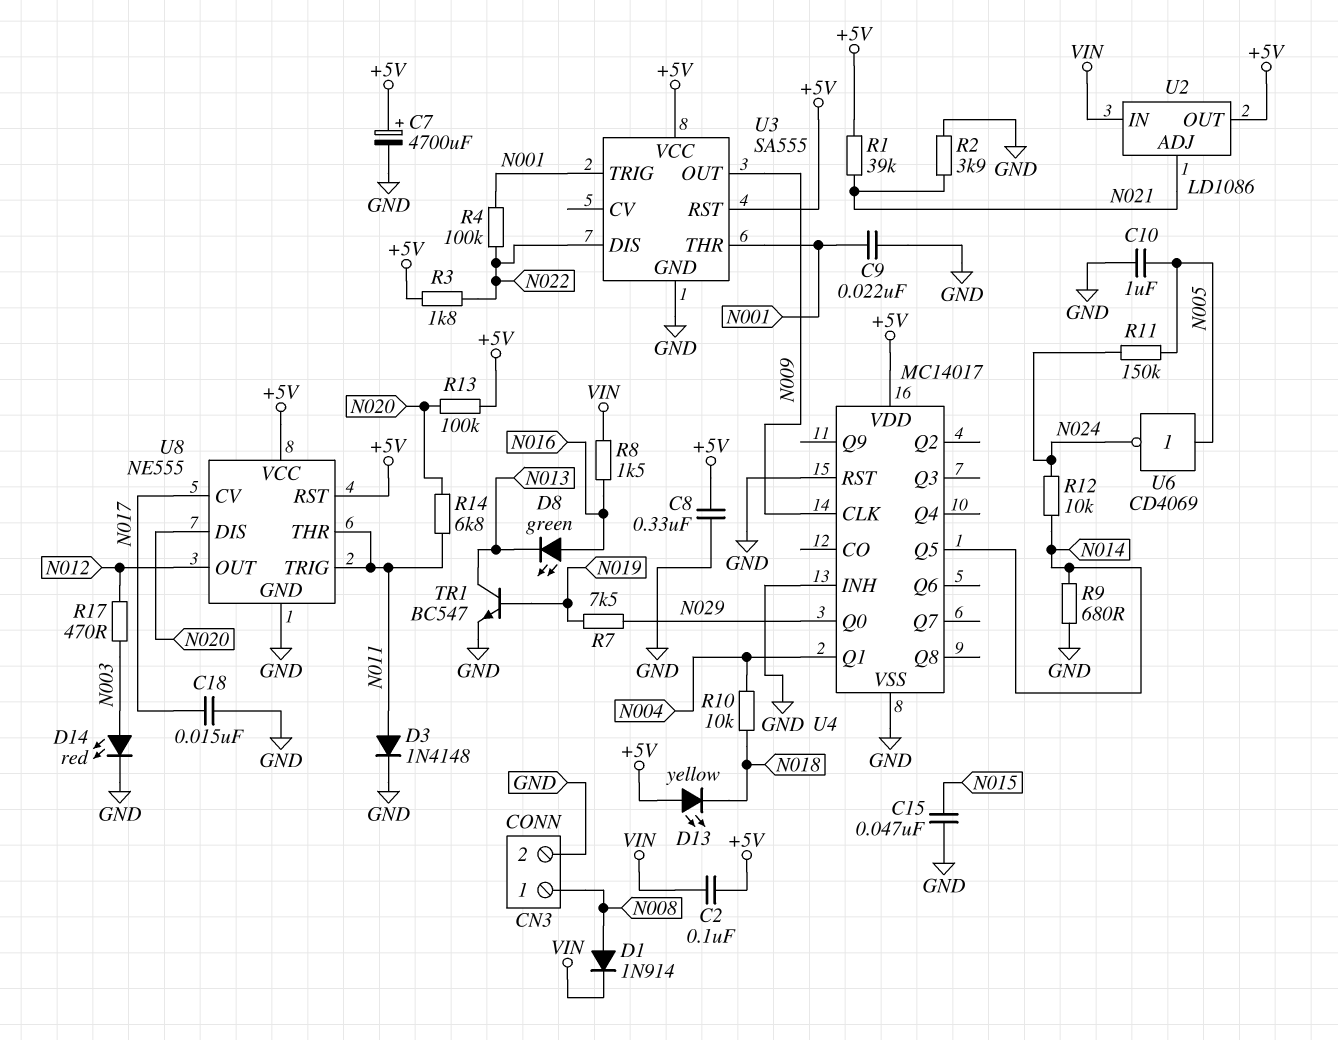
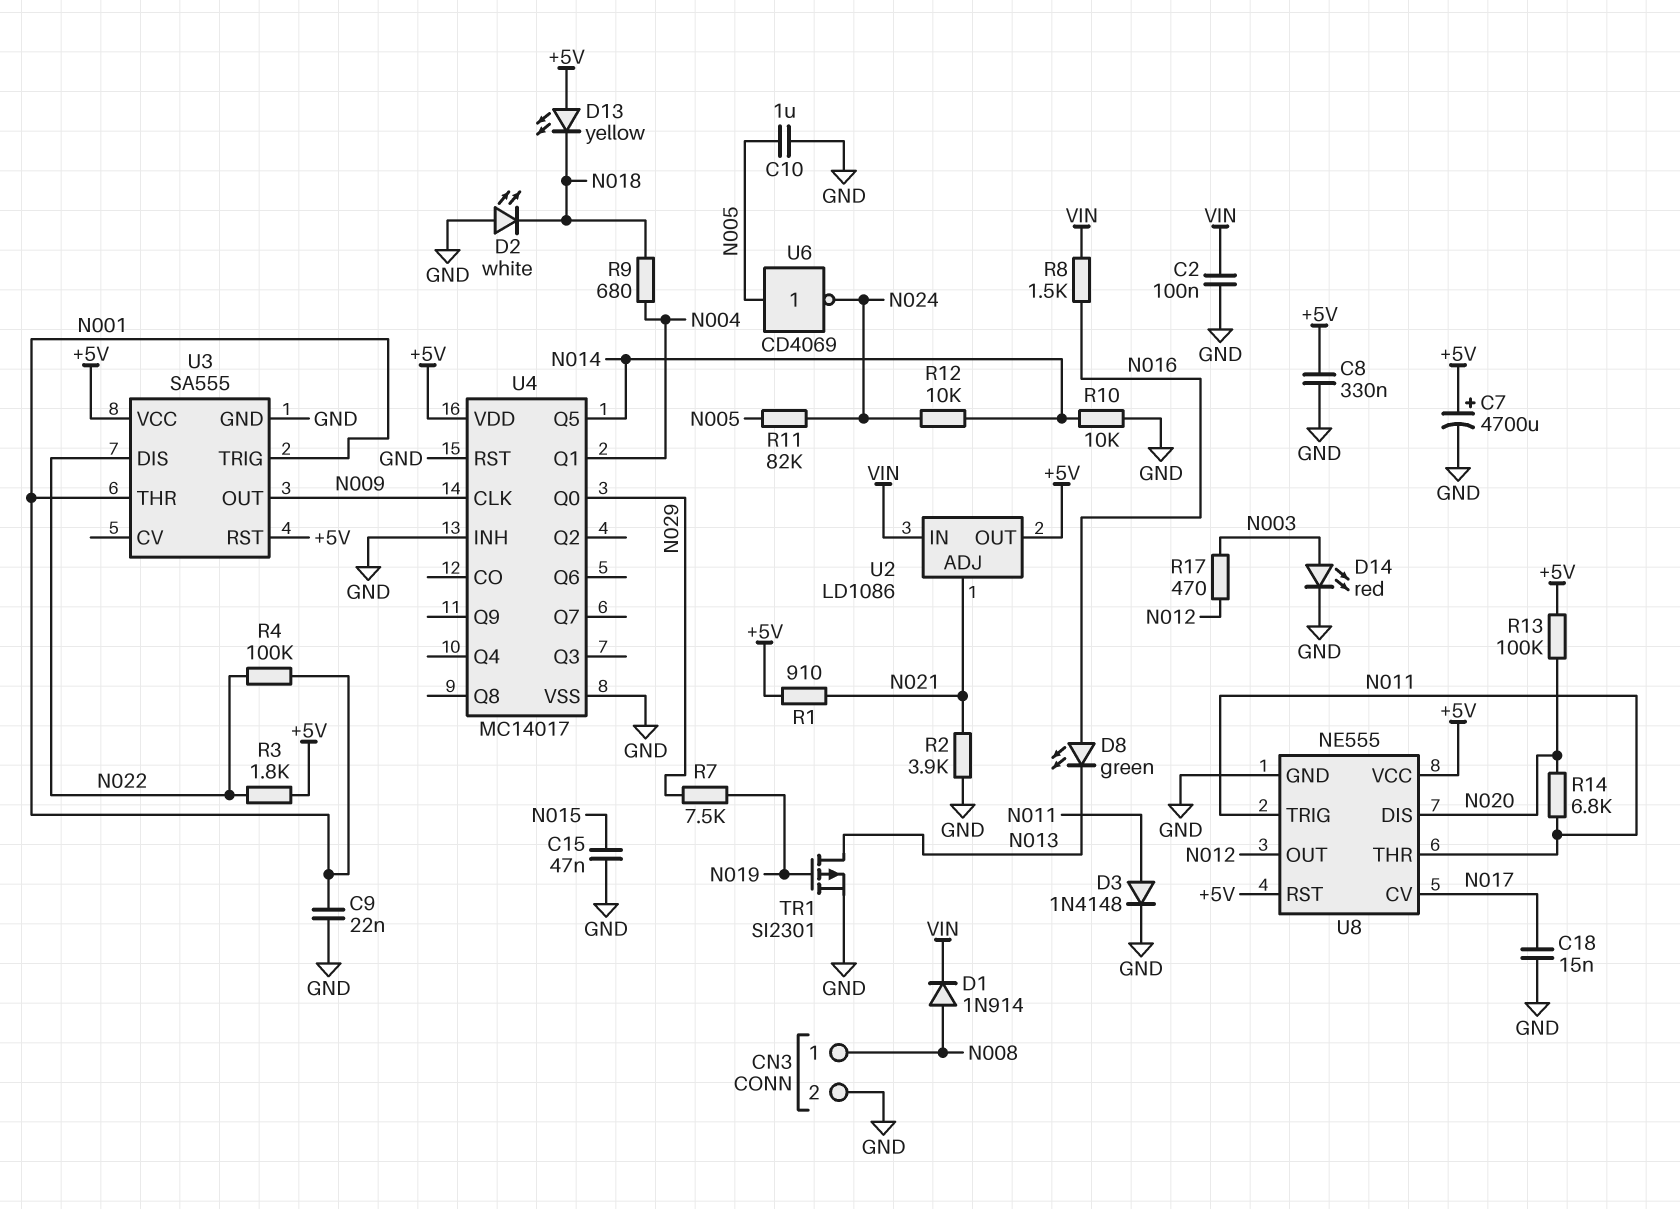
C2: 100nF (+5V, VIN) -> 100nF (GND, VIN)
D2: none -> LED white (A GND, K N018)
R1: 39k (+5V, N021) -> 910 (+5V, N021)
R9: 680 (GND, N014) -> 680 (N004, N018)
R10: 10k (N004, N018) -> 10k (GND, N014)
R11: 150k (N005, N024) -> 82k (N005, N024)
TR1: NPN BC547 (B N019, C N013, E GND) -> PMOS SI2301 (G N019, D N013, S GND)

